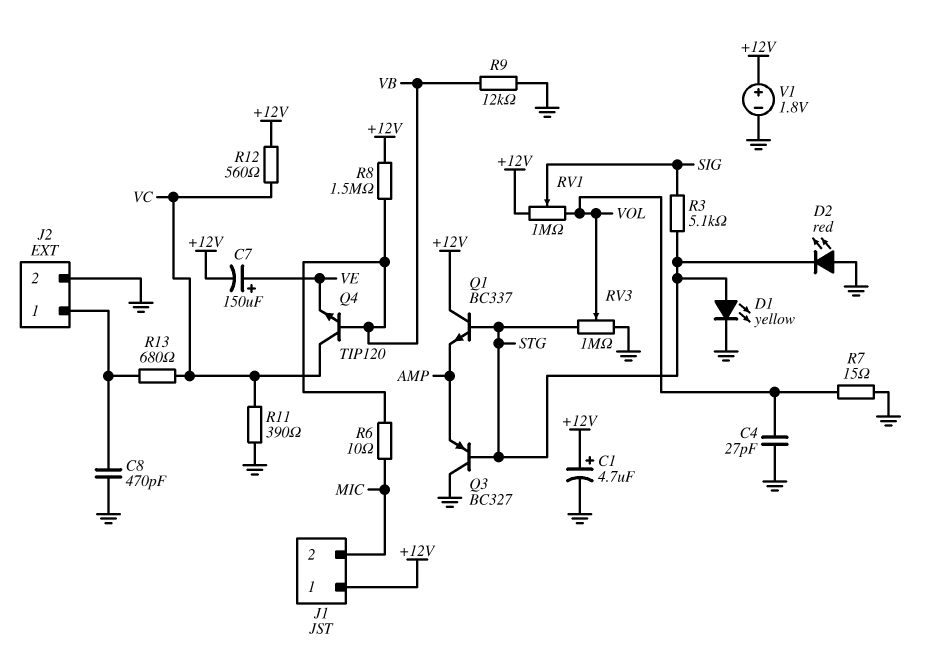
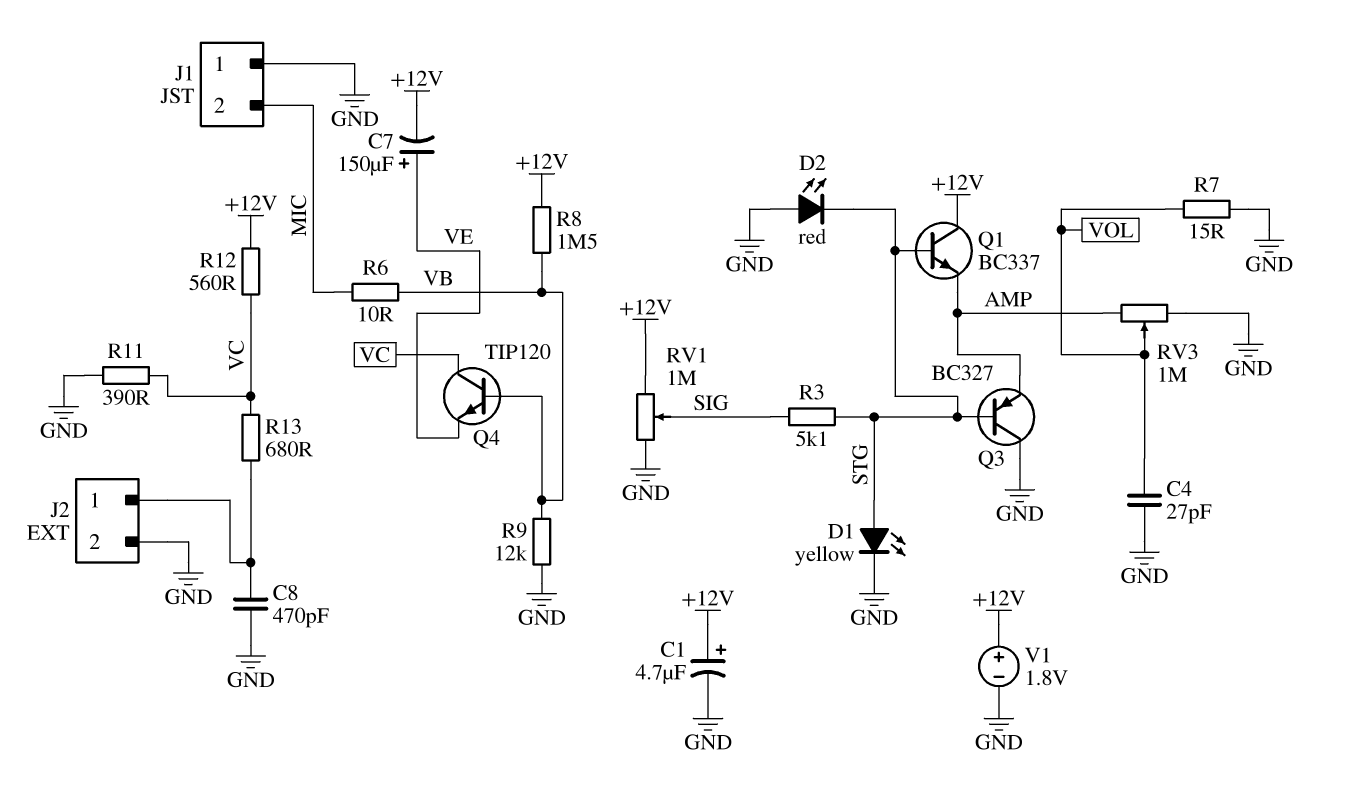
J1 pin 1: +12V -> GND
RV1: 1M (+12V, VOL, wiper SIG) -> 1M (+12V, GND, wiper SIG)
RV3: 1M (GND, STG, wiper VOL) -> 1M (AMP, GND, wiper VOL)

